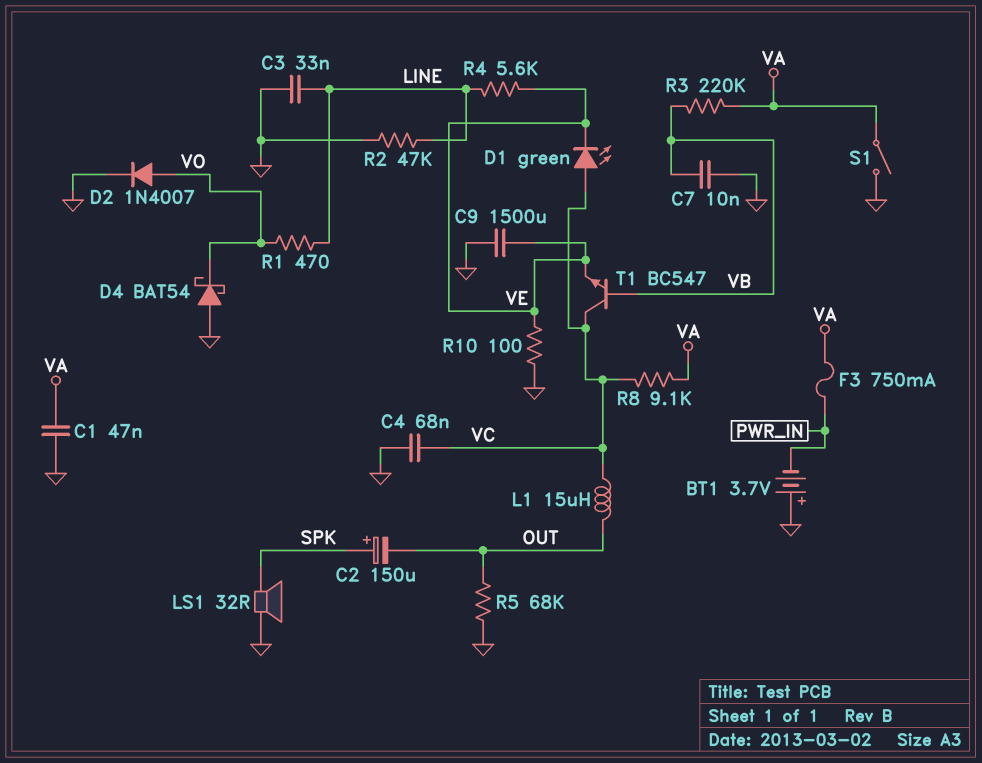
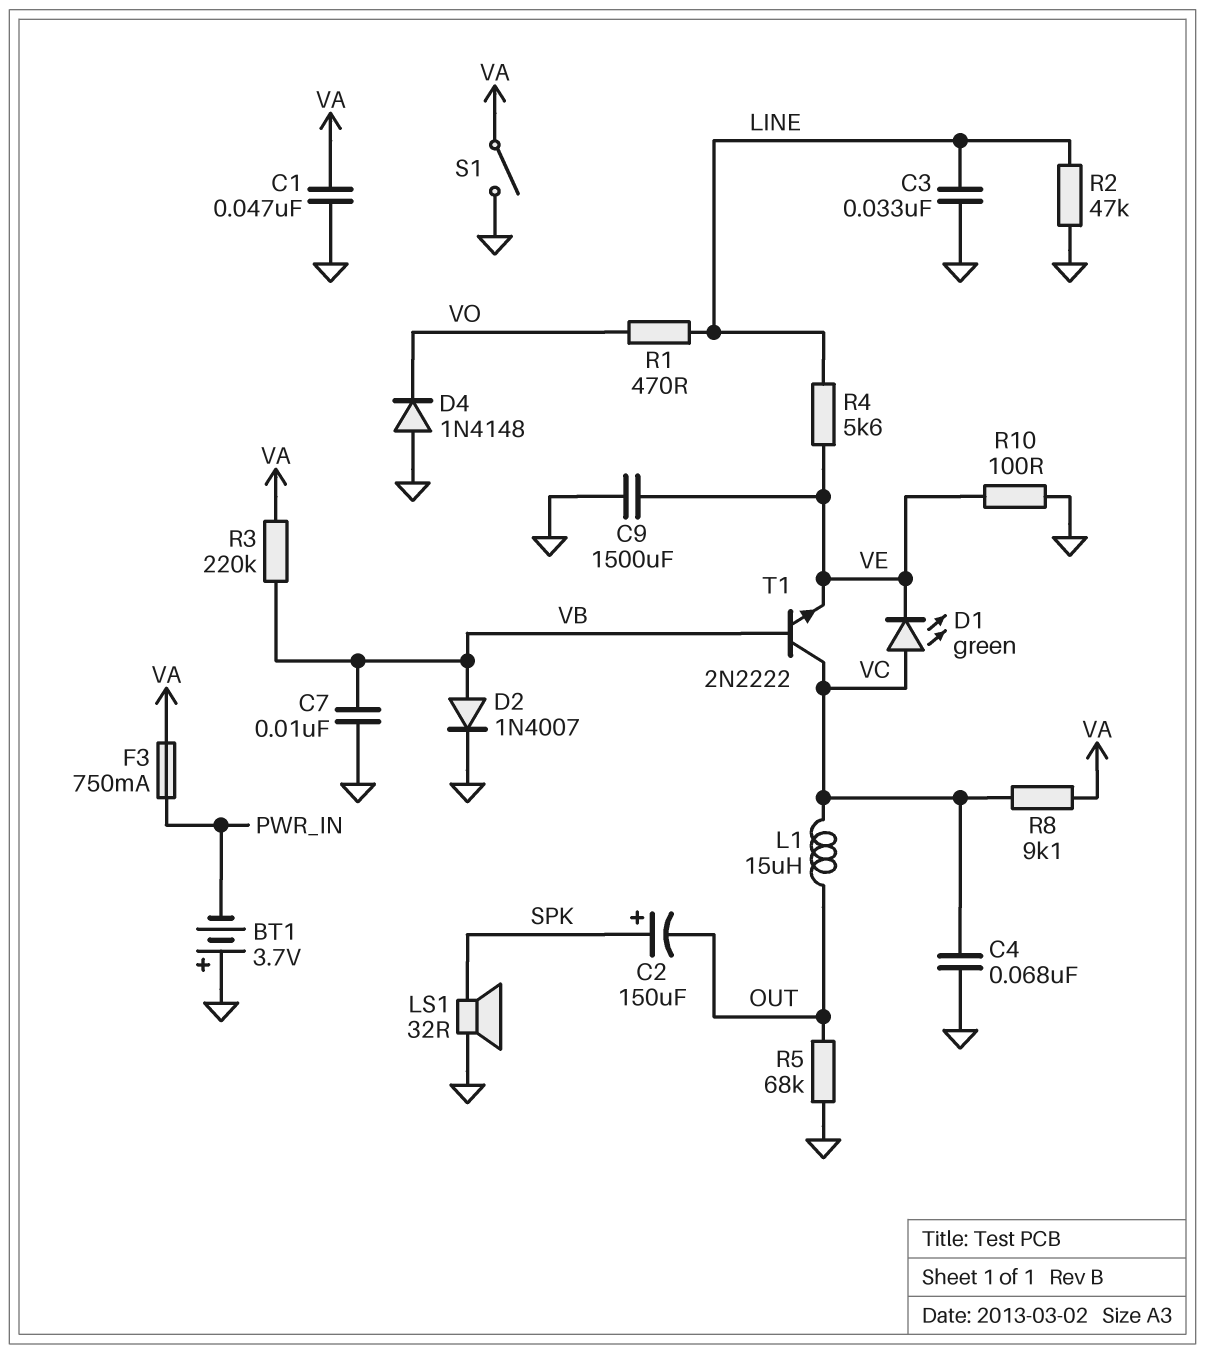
D2: diode 1N4007 (A VO, K GND) -> diode 1N4007 (A VB, K GND)
D4: schottky BAT54 (A GND, K VO) -> diode 1N4148 (A GND, K VO)
T1: NPN BC547 (B VB, C VC, E VE) -> NPN 2N2222 (B VB, C VC, E VE)

